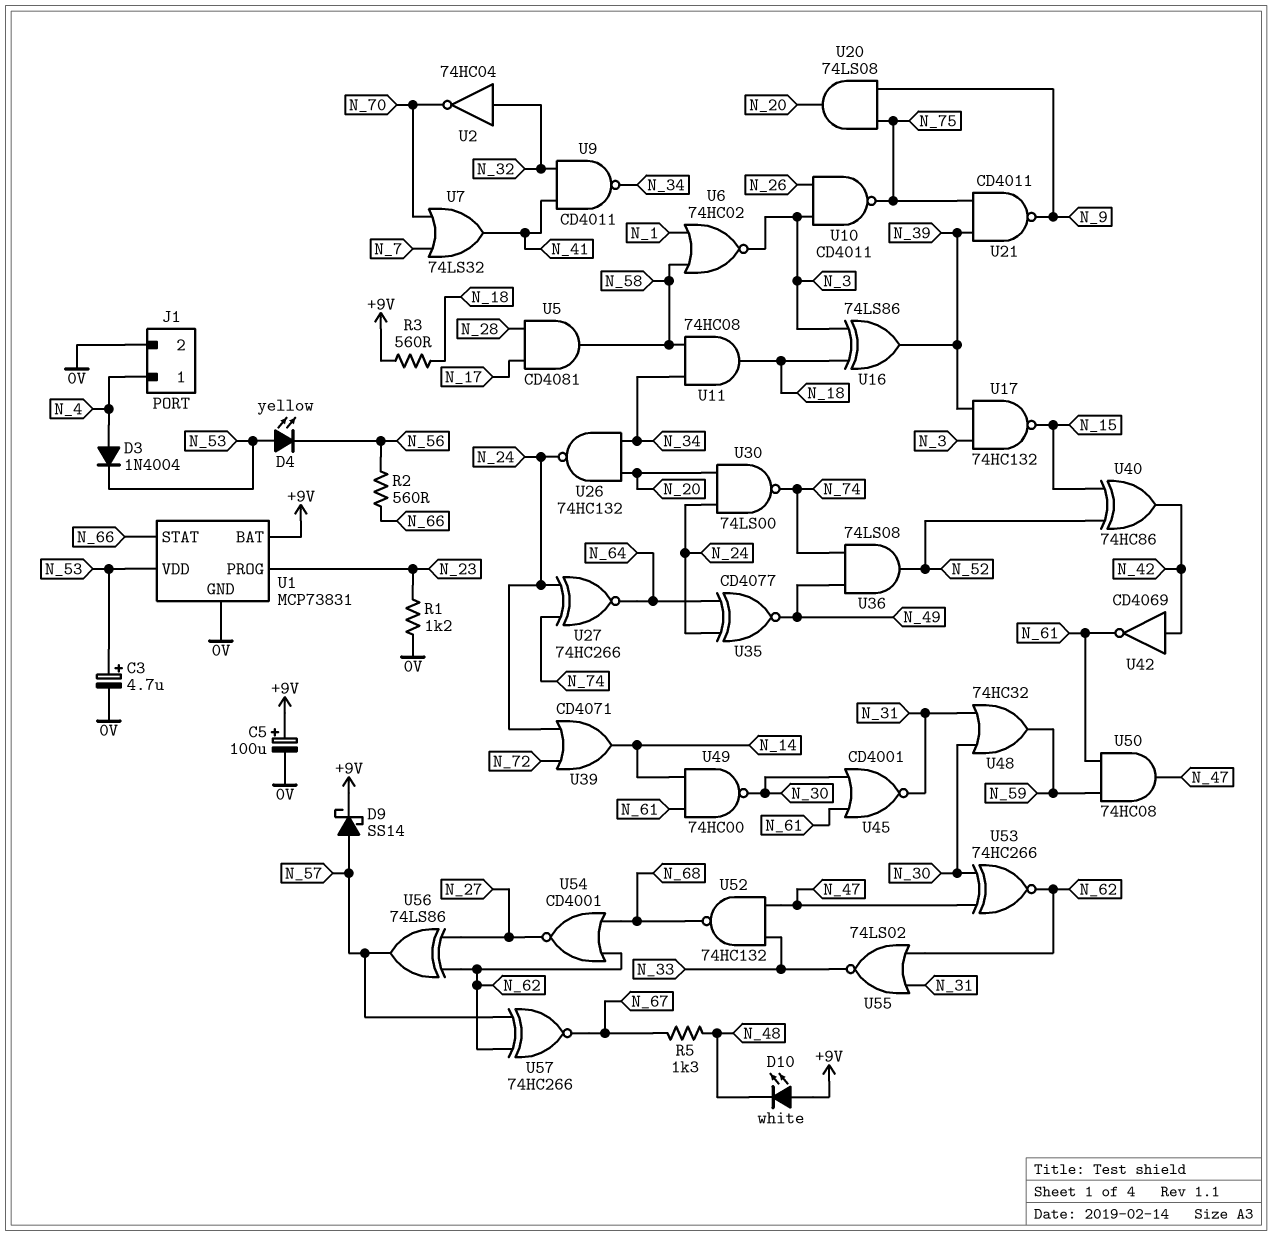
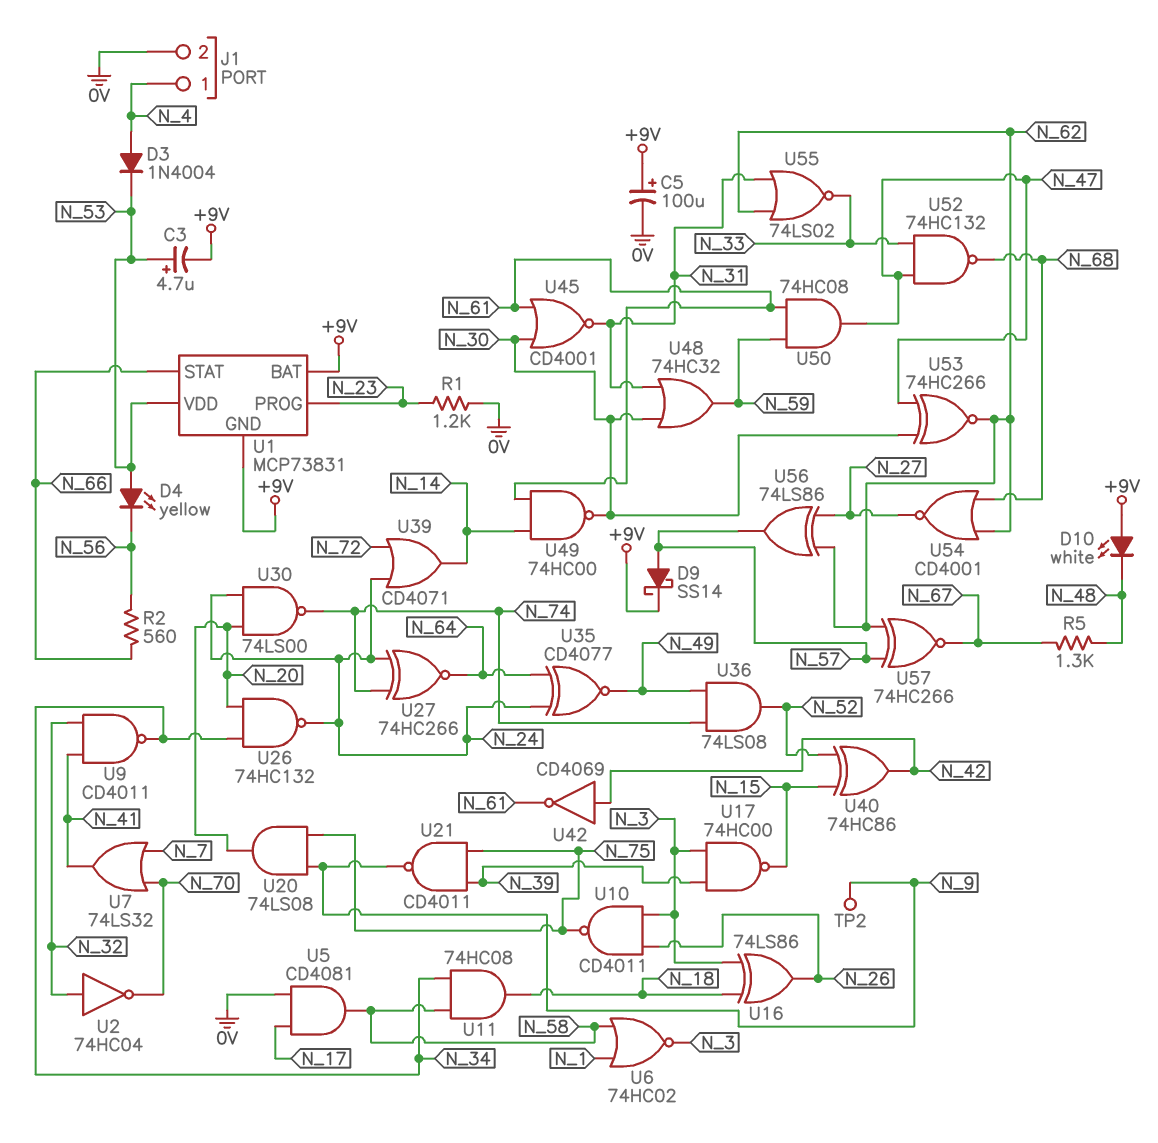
C3: 4.7uF (plus N_53, minus 0V) -> 4.7uF (plus N_53, minus +9V)
R3: 560 (+9V, N_18) -> none
TP2: none -> test point (N_9)
U1 pin GND: 0V -> +9V
U5: AND CD4081 (in N_17, in N_28, out N_58) -> AND CD4081 (in 0V, in N_17, out N_58)
U16: XOR 74LS86 (in N_3, in N_18, out N_39) -> XOR 74LS86 (in N_3, in N_18, out N_26)
U17: NAND 74HC132 (in N_3, in N_39, out N_15) -> NAND 74HC00 (in N_3, in N_39, out N_15)

